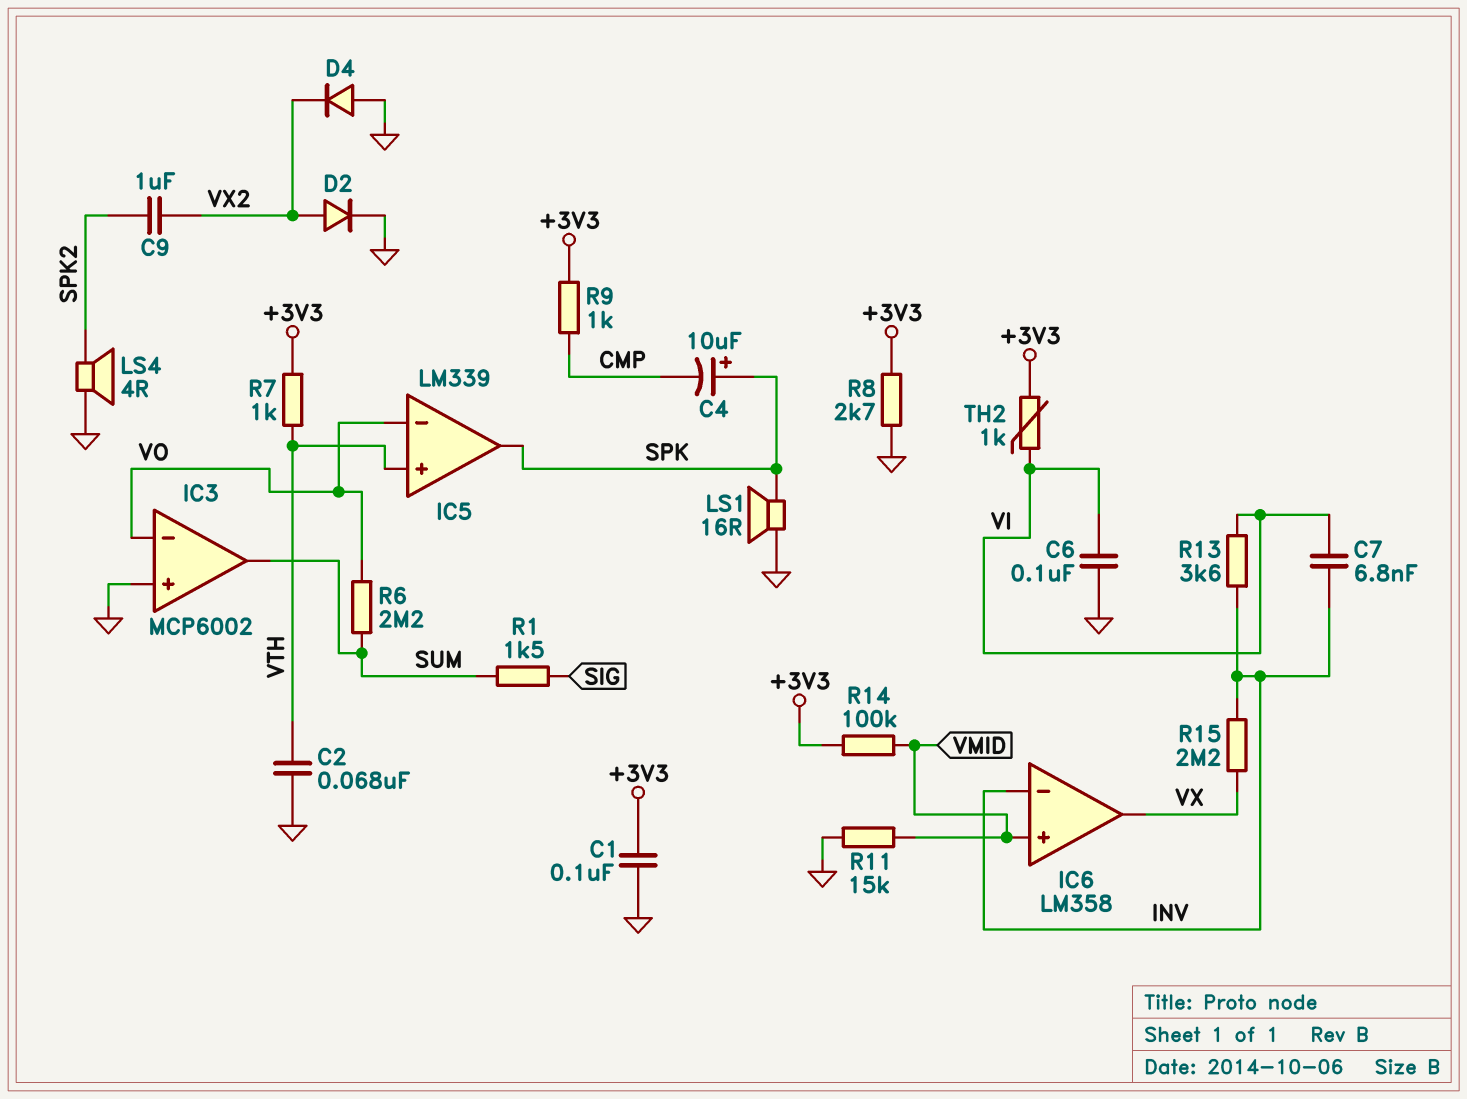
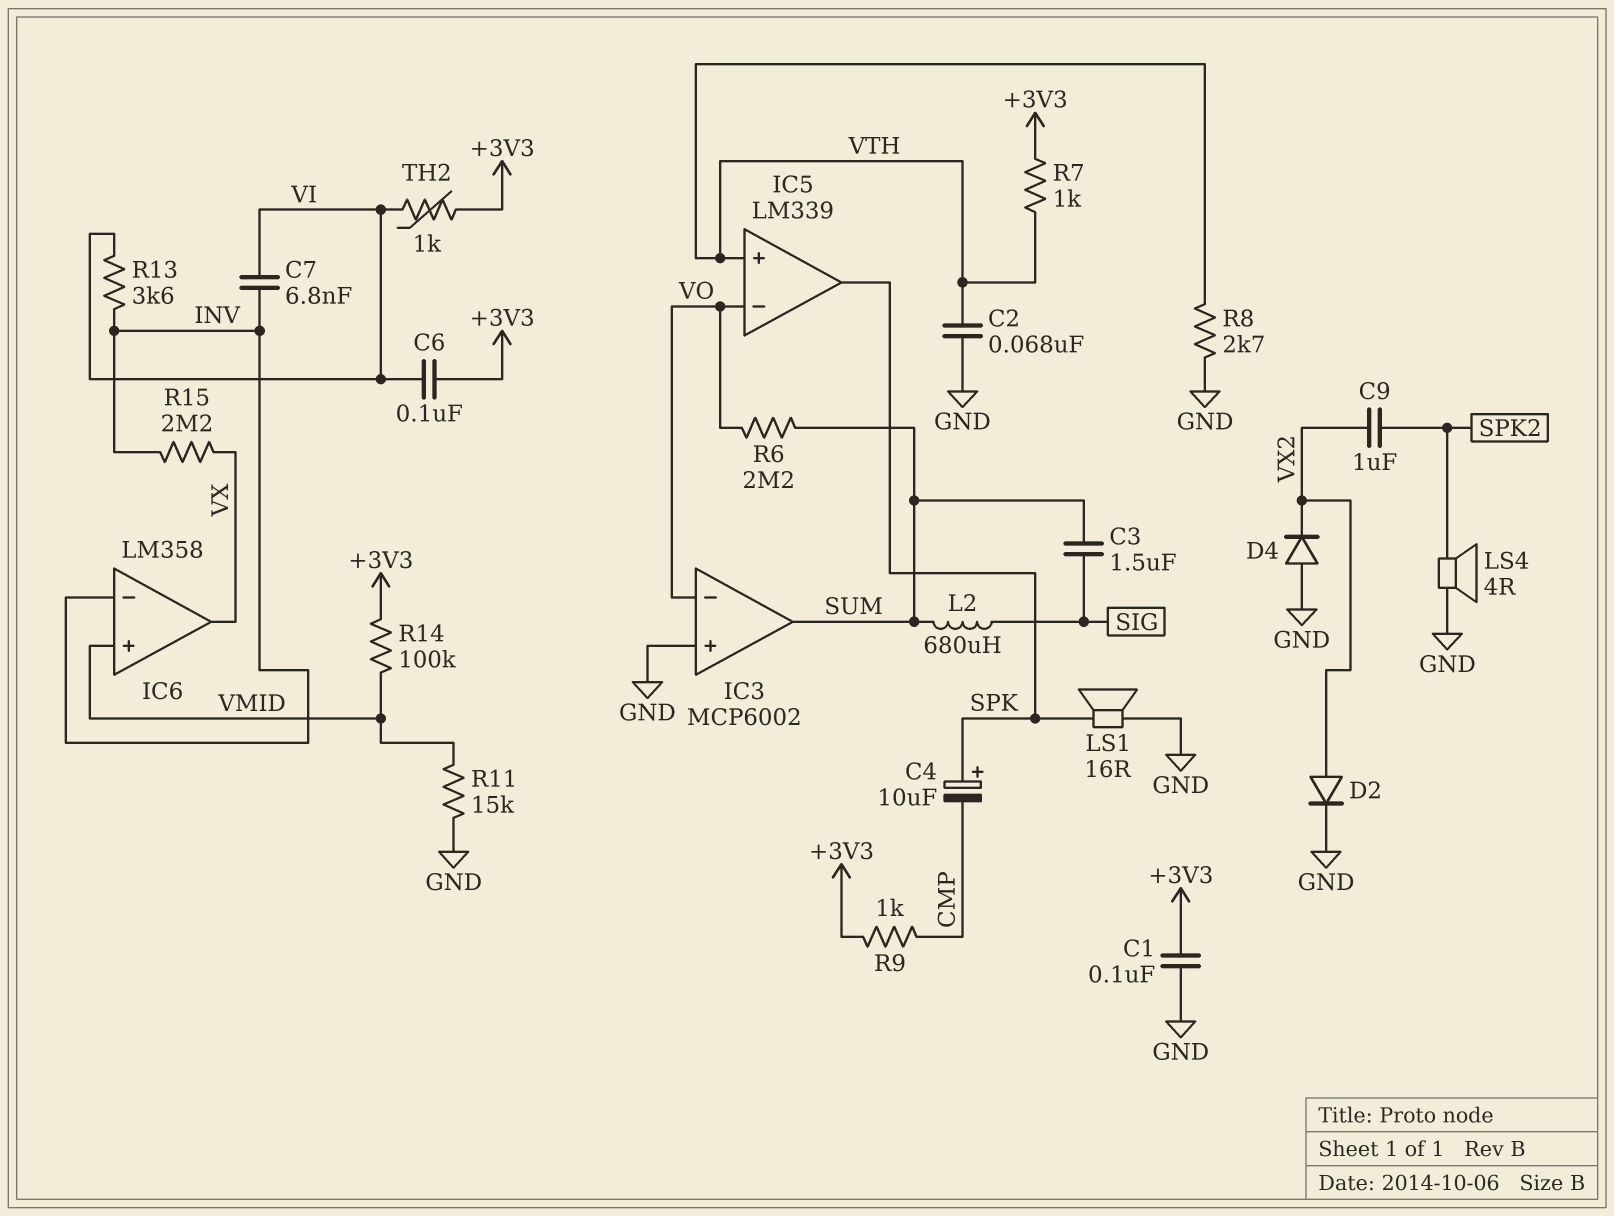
C3: none -> 1.5uF (SIG, SUM)
C6: 100nF (GND, VI) -> 100nF (+3V3, VI)
L2: none -> 680uH (SIG, SUM)
R1: 1.5k (SIG, SUM) -> none
R8: 2.7k (+3V3, GND) -> 2.7k (GND, VTH)

